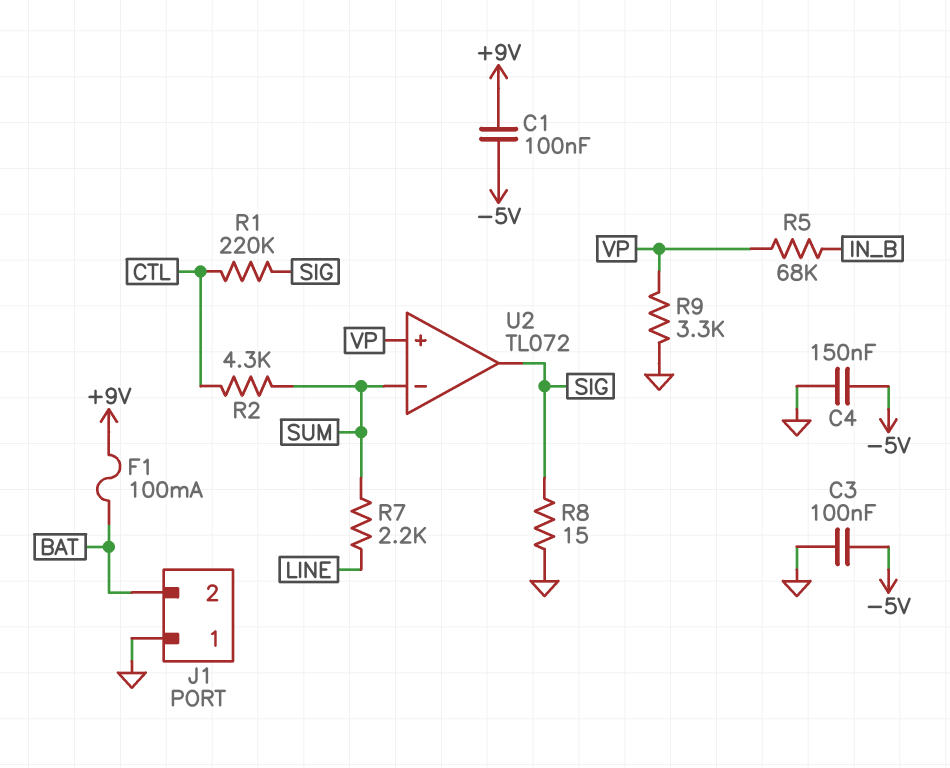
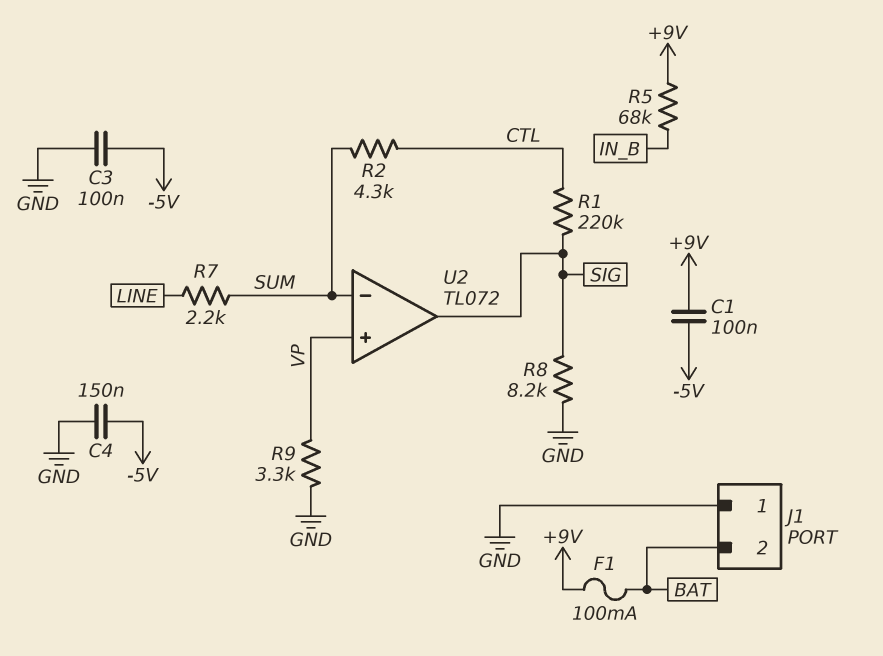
R5: 68k (IN_B, VP) -> 68k (+9V, IN_B)
R8: 15 (GND, SIG) -> 8.2k (GND, SIG)

